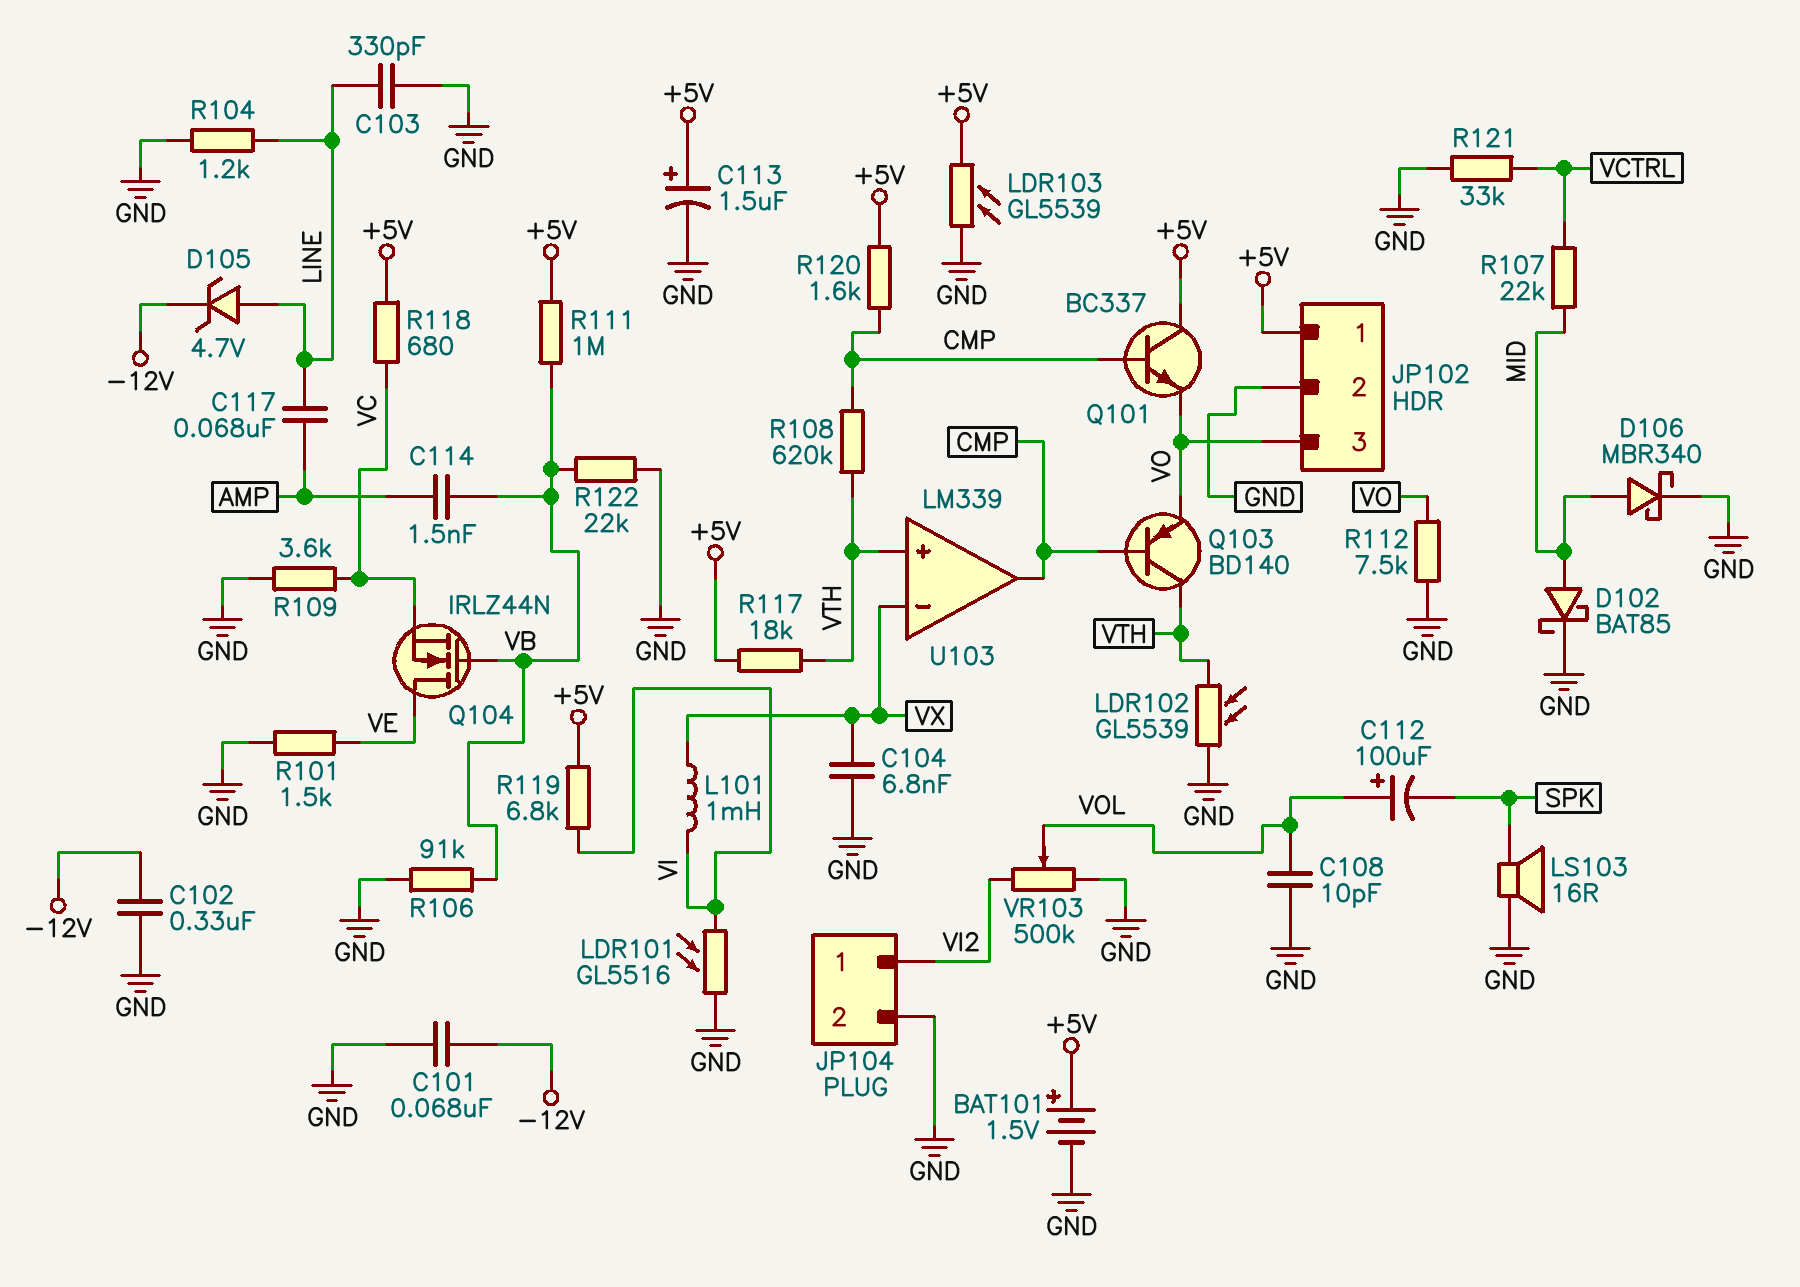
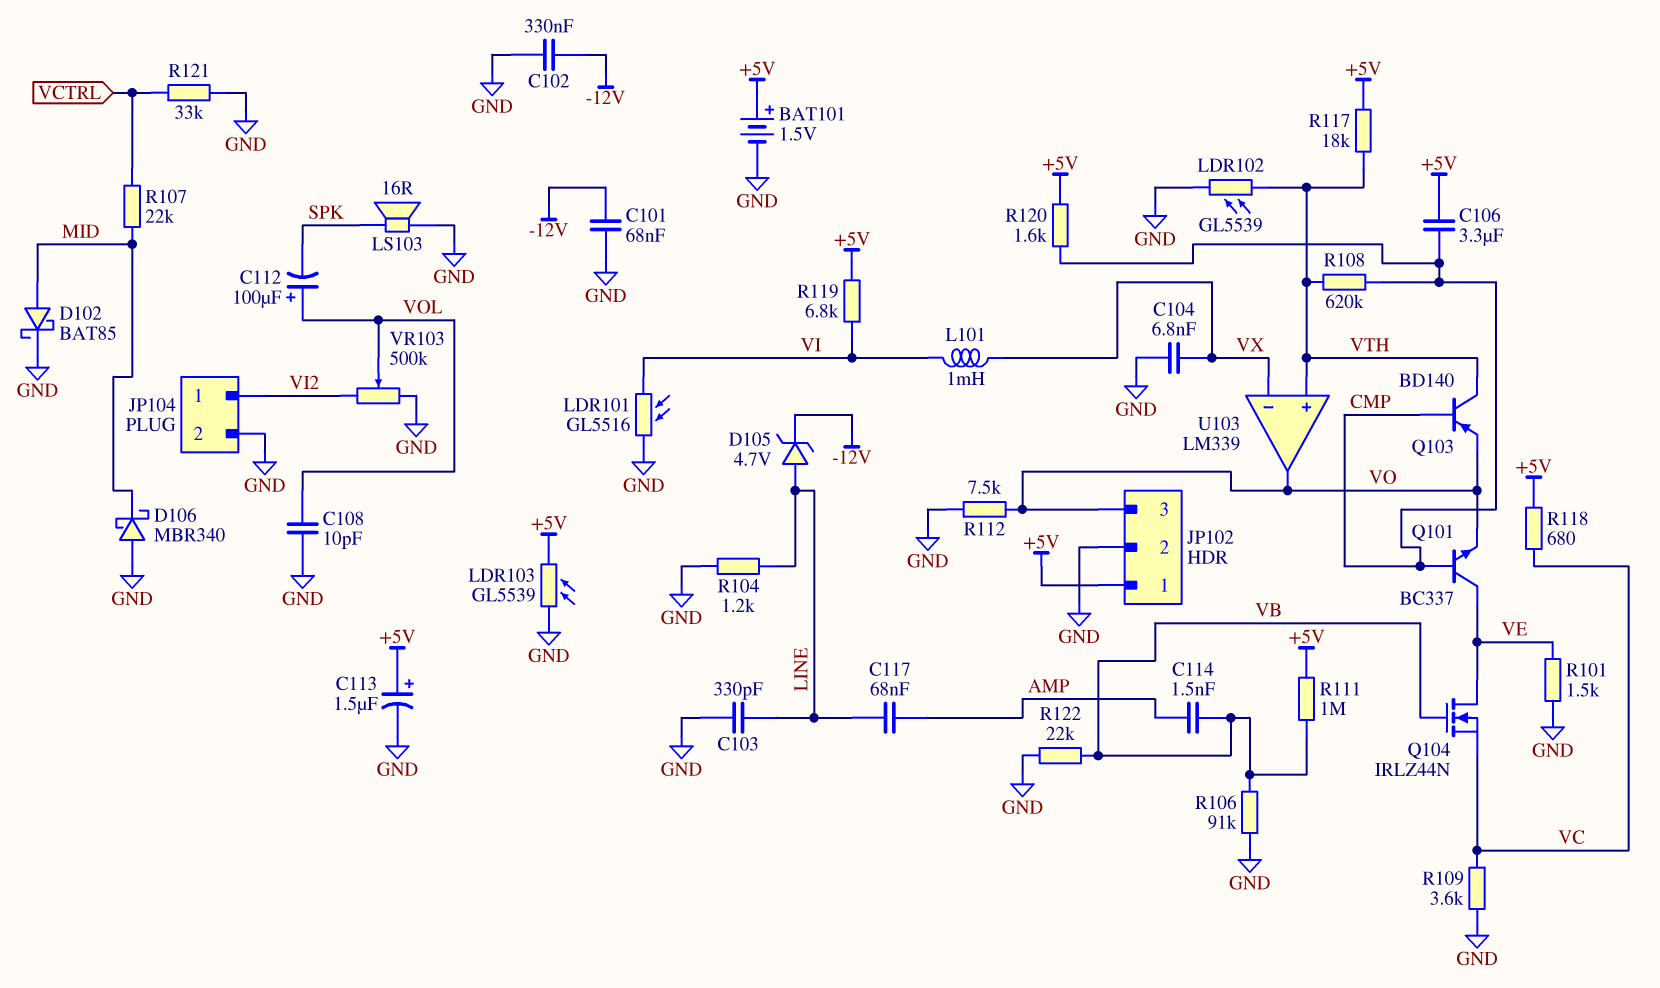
C106: none -> 3.3uF (+5V, CMP)
D106: schottky MBR340 (A MID, K GND) -> schottky MBR340 (A GND, K MID)
Q101: NPN BC337 (B CMP, C +5V, E VO) -> NPN BC337 (B CMP, C VE, E VO)
U103 pin out: CMP -> VO

